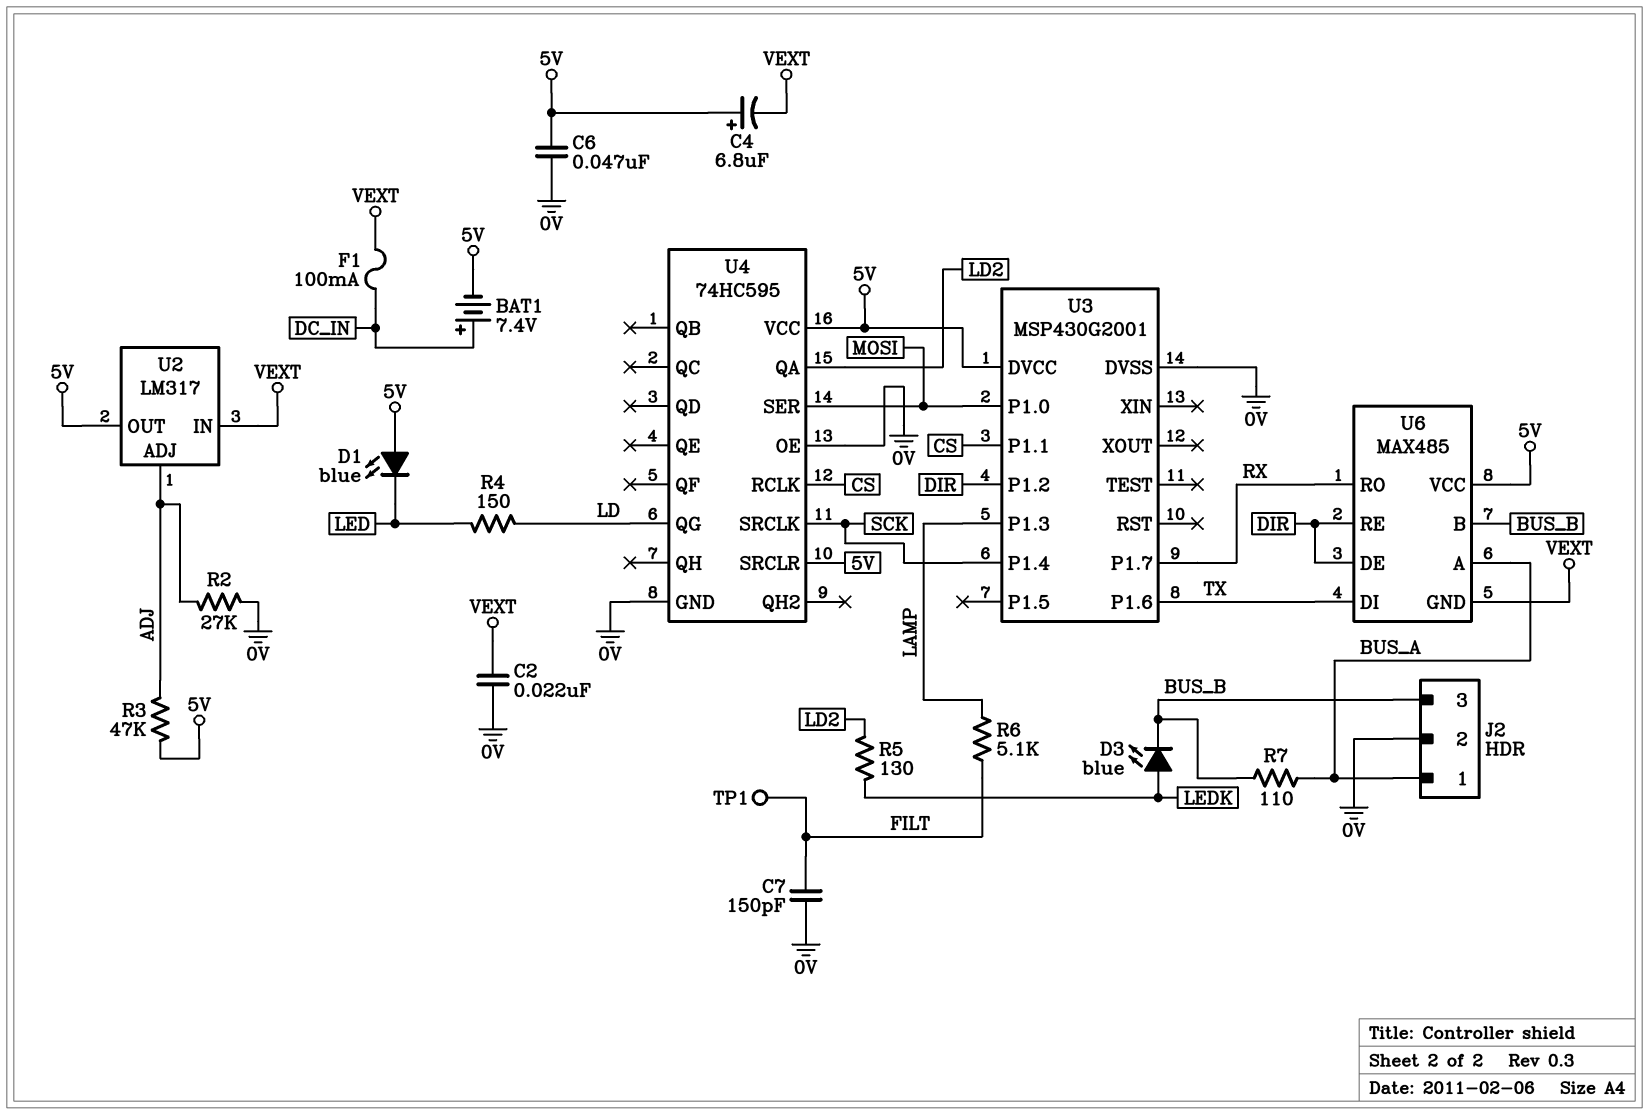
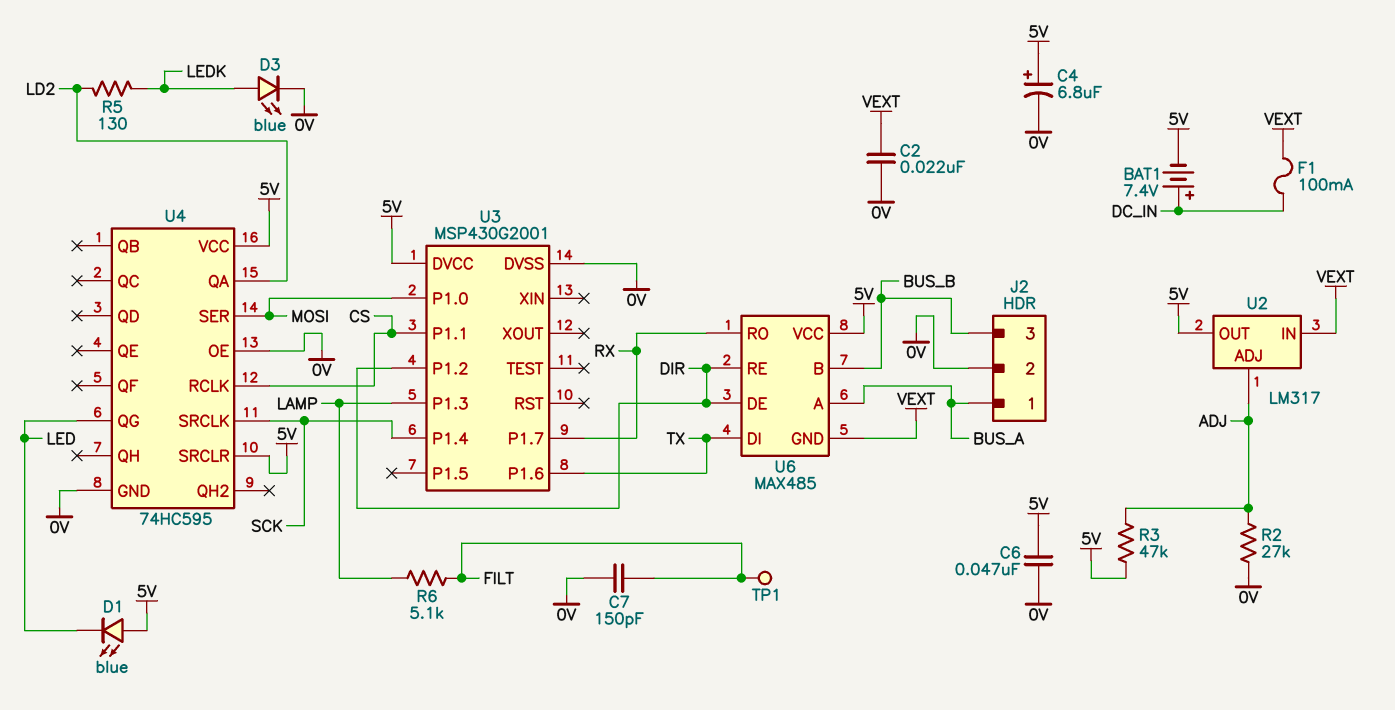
C4: 6.8uF (plus 5V, minus VEXT) -> 6.8uF (plus 5V, minus 0V)
D3: LED blue (A LEDK, K BUS_B) -> LED blue (A LEDK, K 0V)
R4: 150 (LD, LED) -> none
R7: 110 (BUS_A, BUS_B) -> none
U4 pin QG: LD -> LED

